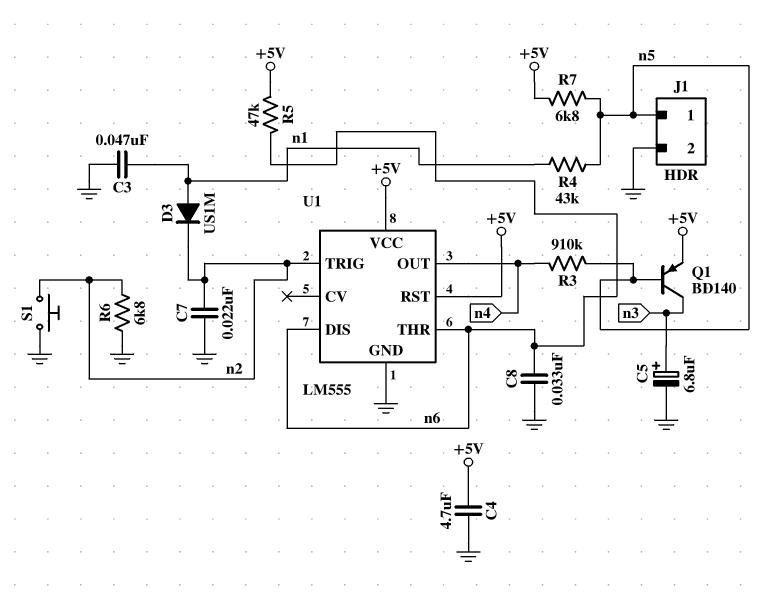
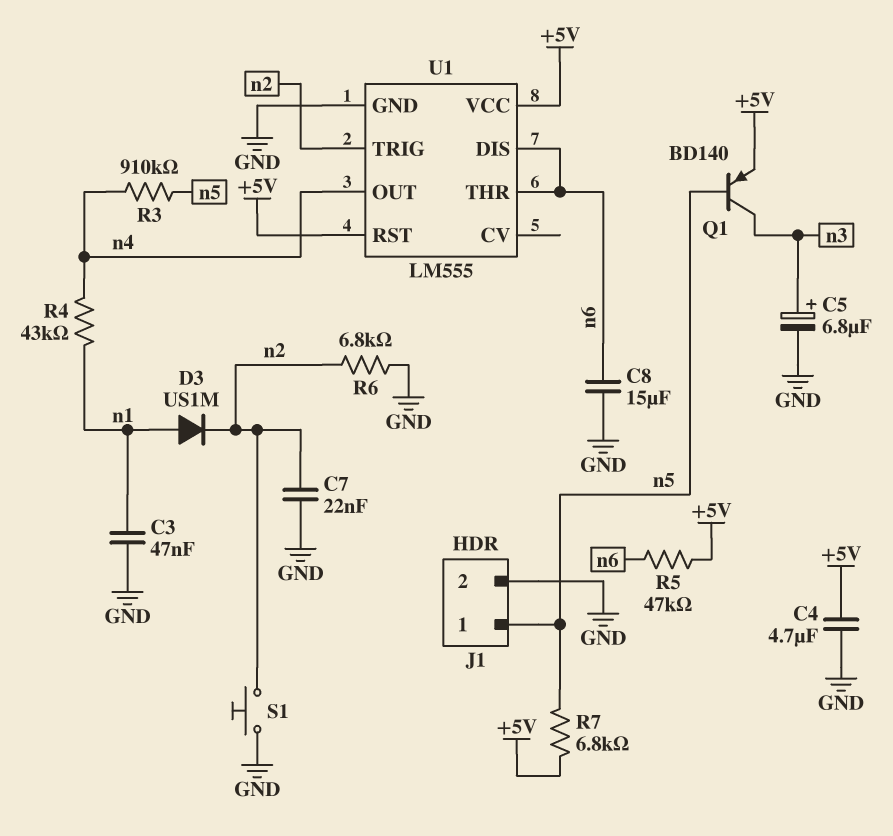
C8: 33nF (GND, n6) -> 15uF (GND, n6)
R4: 43k (n1, n5) -> 43k (n1, n4)

